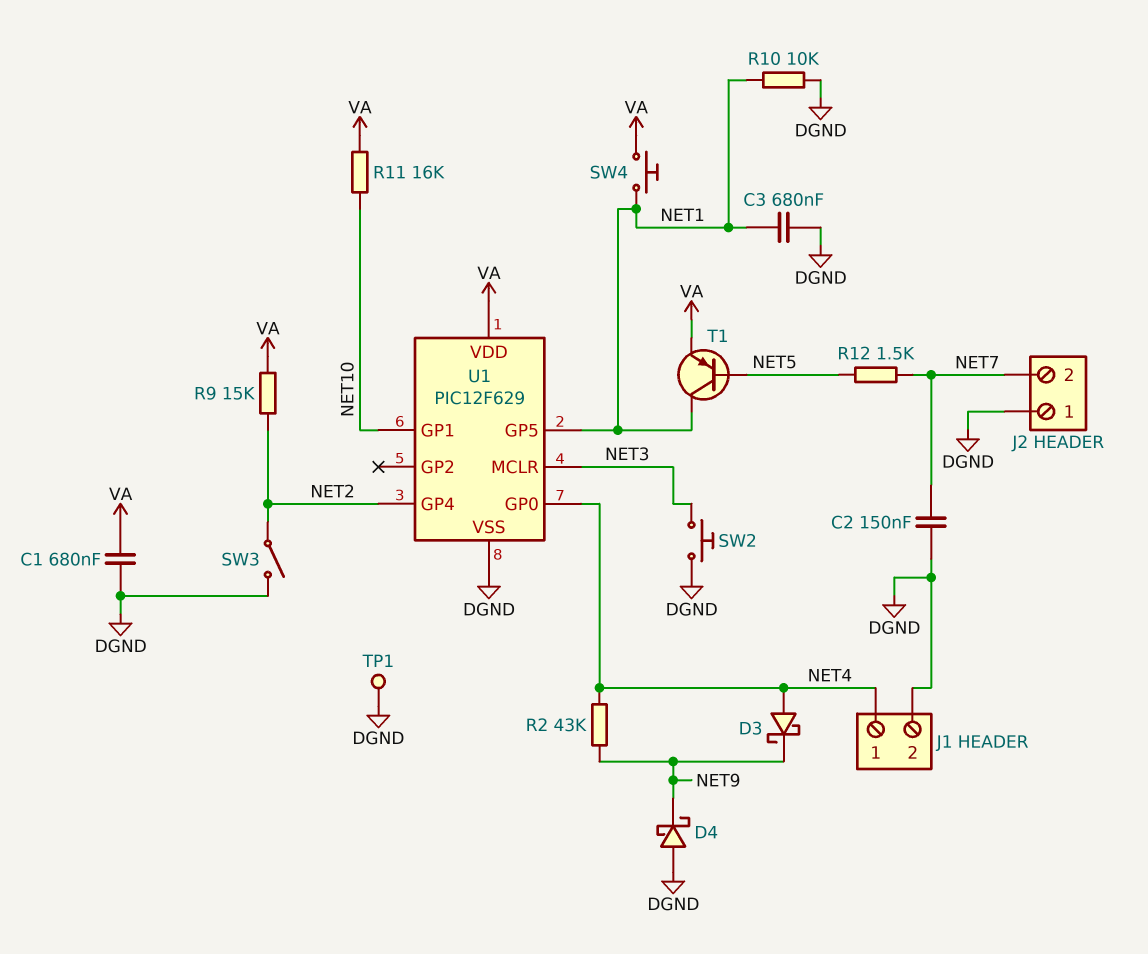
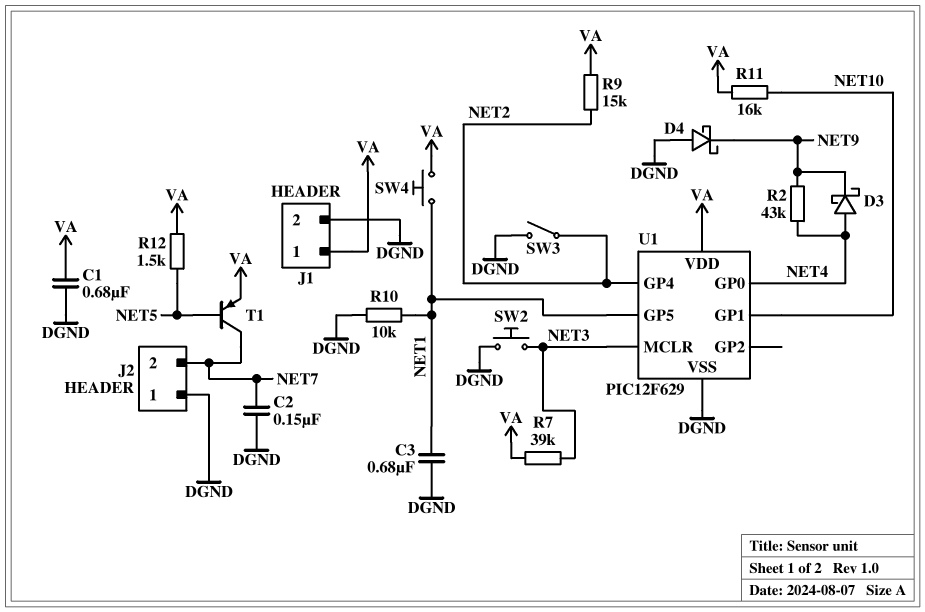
J1 pin 1: NET4 -> VA
R7: none -> 39k (NET3, VA)
R12: 1.5k (NET5, NET7) -> 1.5k (NET5, VA)
T1: PNP (B NET5, C NET1, E VA) -> PNP (B NET5, C NET7, E VA)
TP1: test point (DGND) -> none

